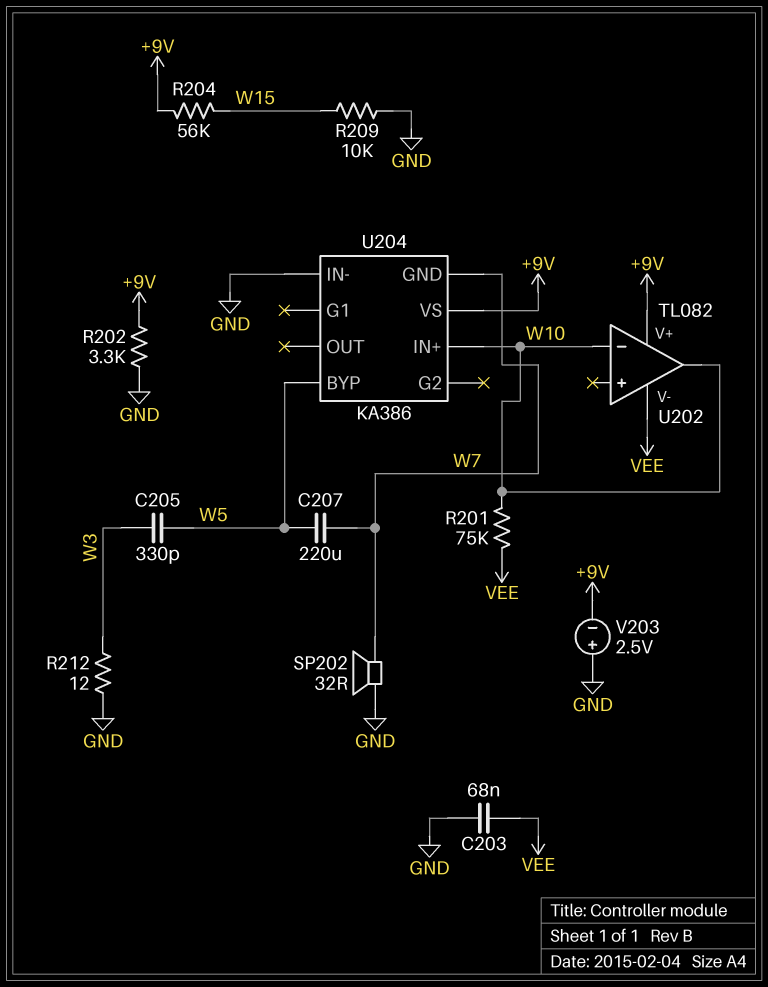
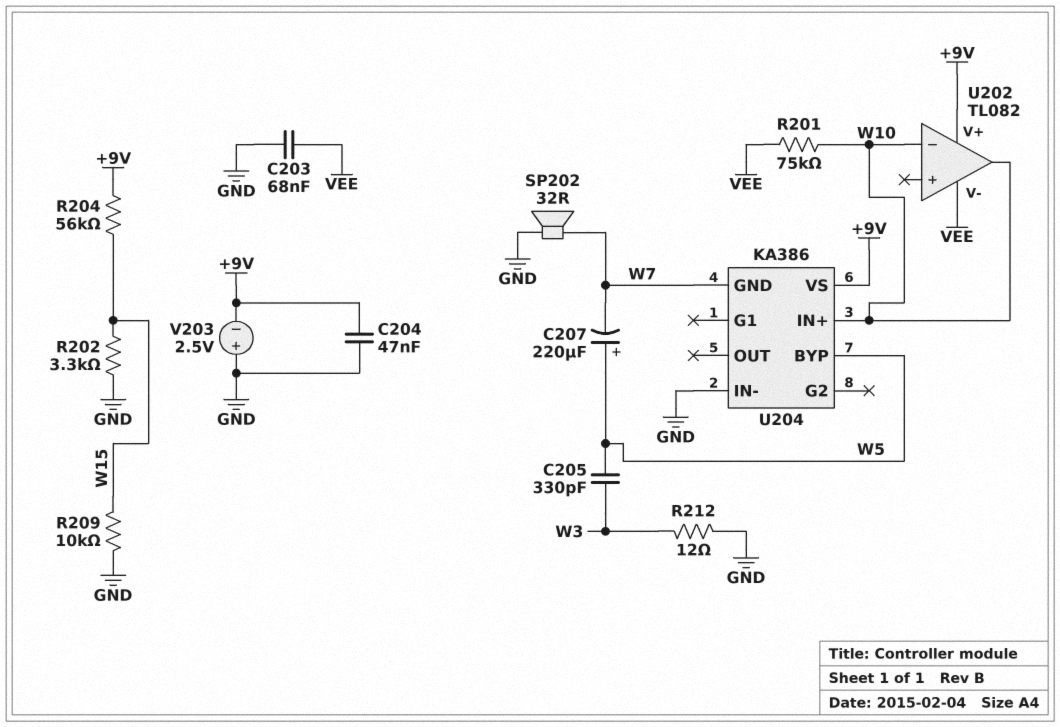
C204: none -> 47nF (+9V, GND)
C207: 220uF (W5, W7) -> 220uF (plus W5, minus W7)
R202: 3.3k (+9V, GND) -> 3.3k (GND, W15)

